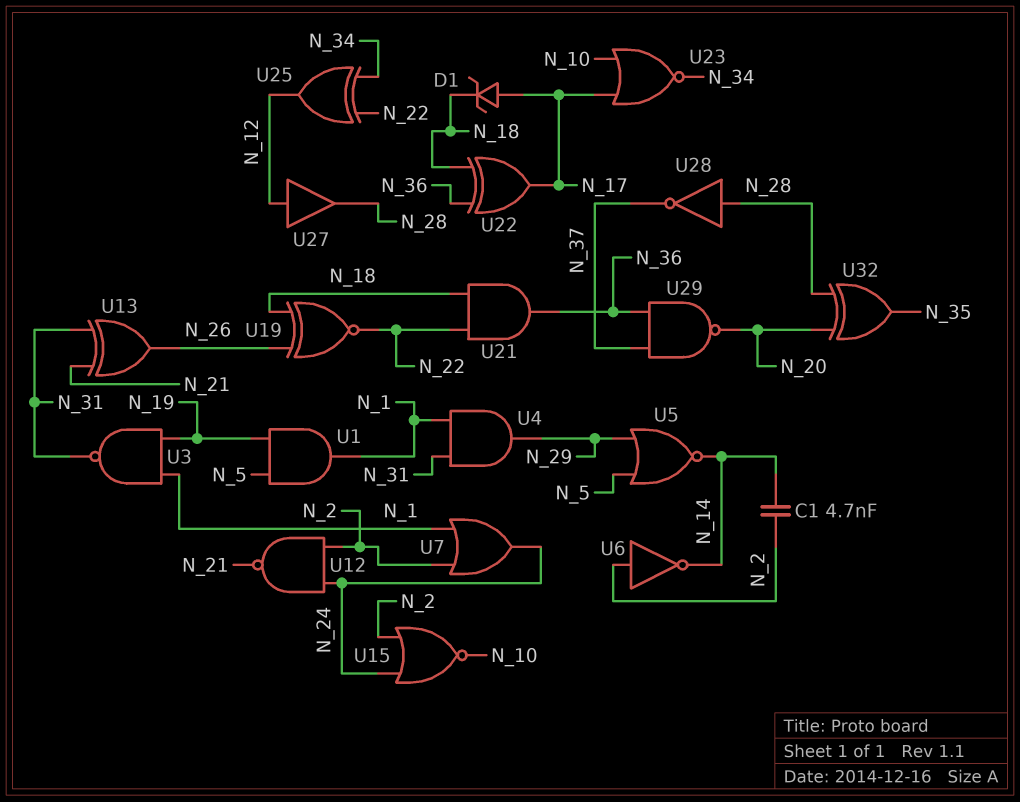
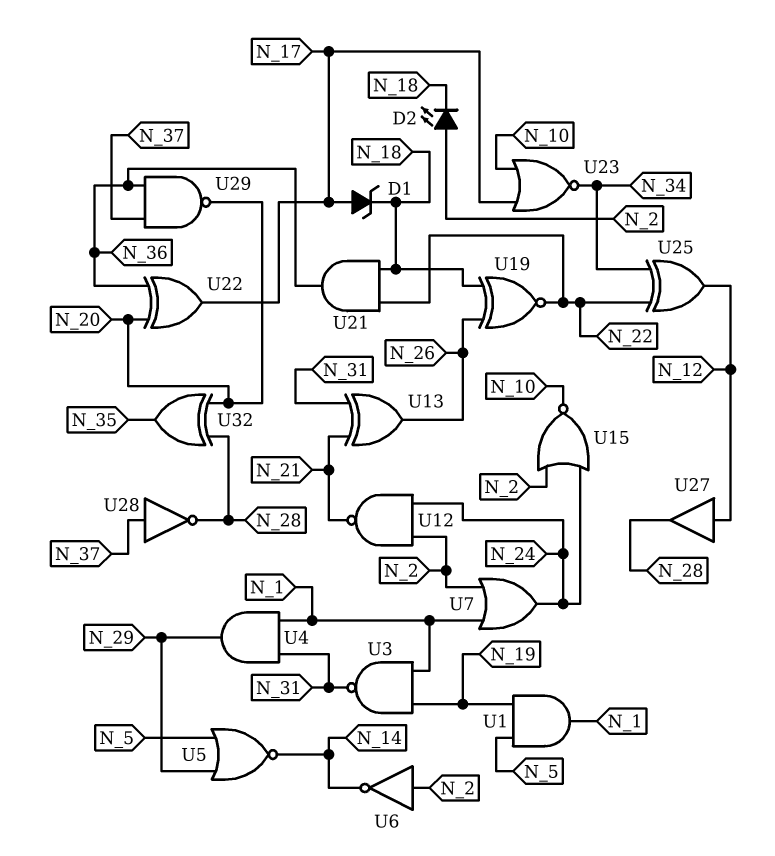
C1: 4.7nF (N_2, N_14) -> none
D2: none -> LED (A N_2, K N_18)
U22: XOR (in N_18, in N_36, out N_17) -> XOR (in N_20, in N_36, out N_17)
U28: NOT (in N_28, out N_37) -> NOT (in N_37, out N_28)

